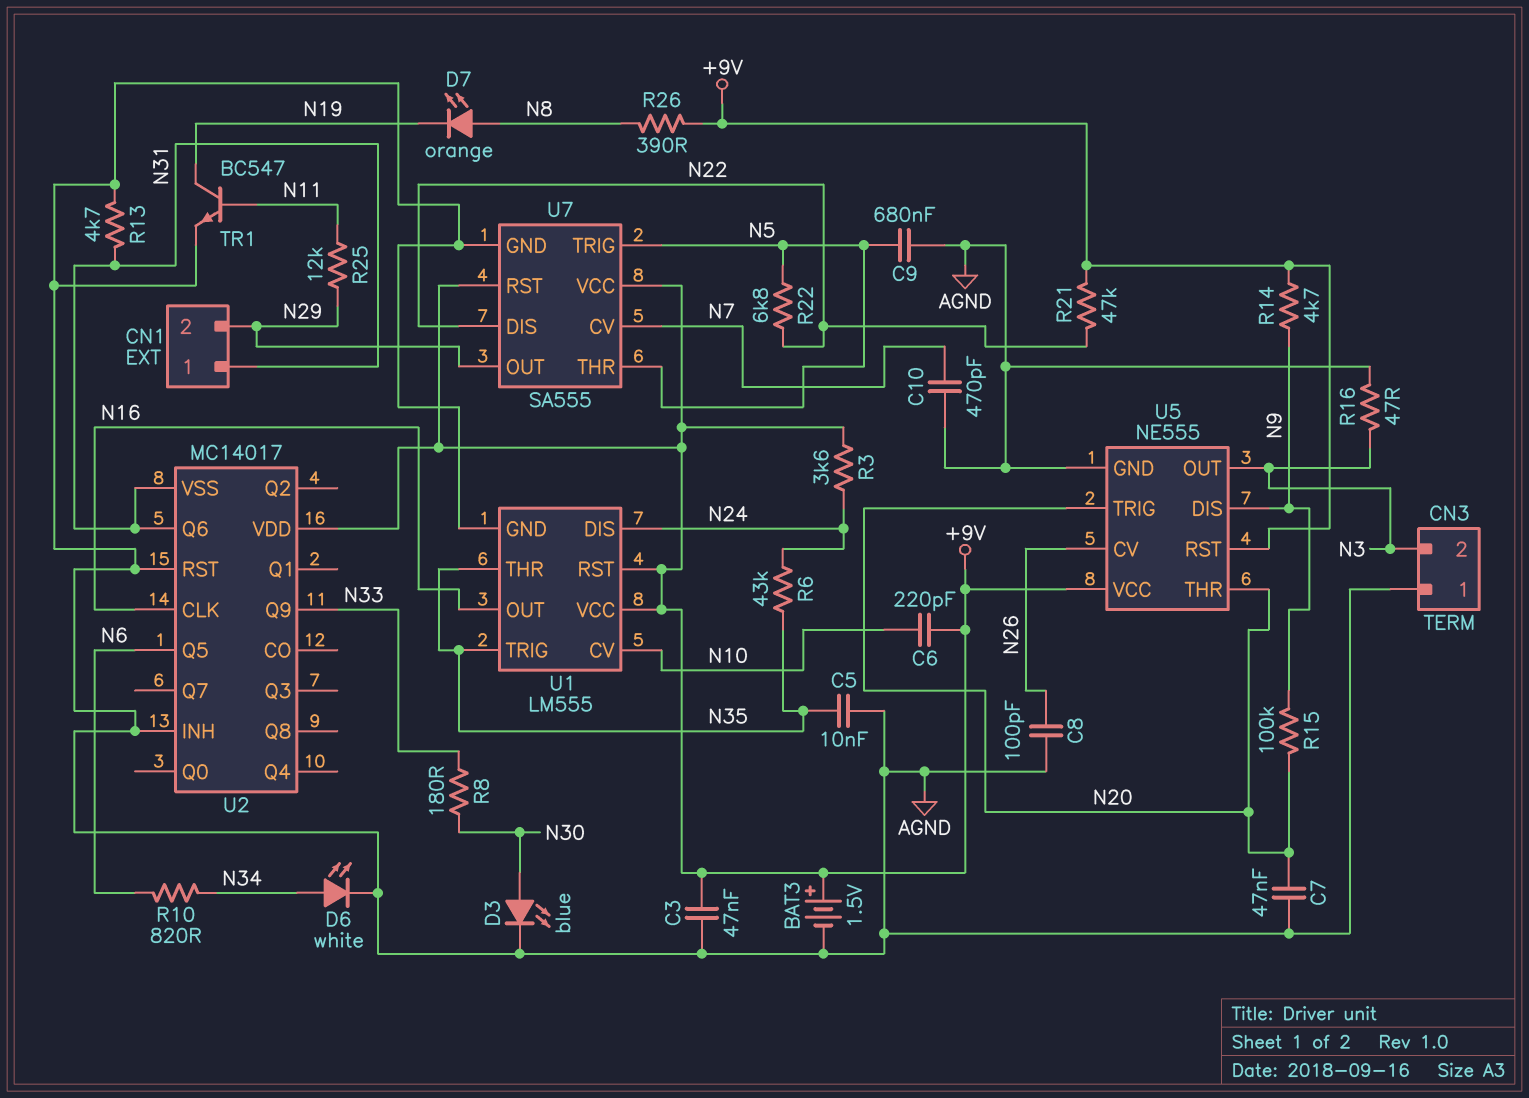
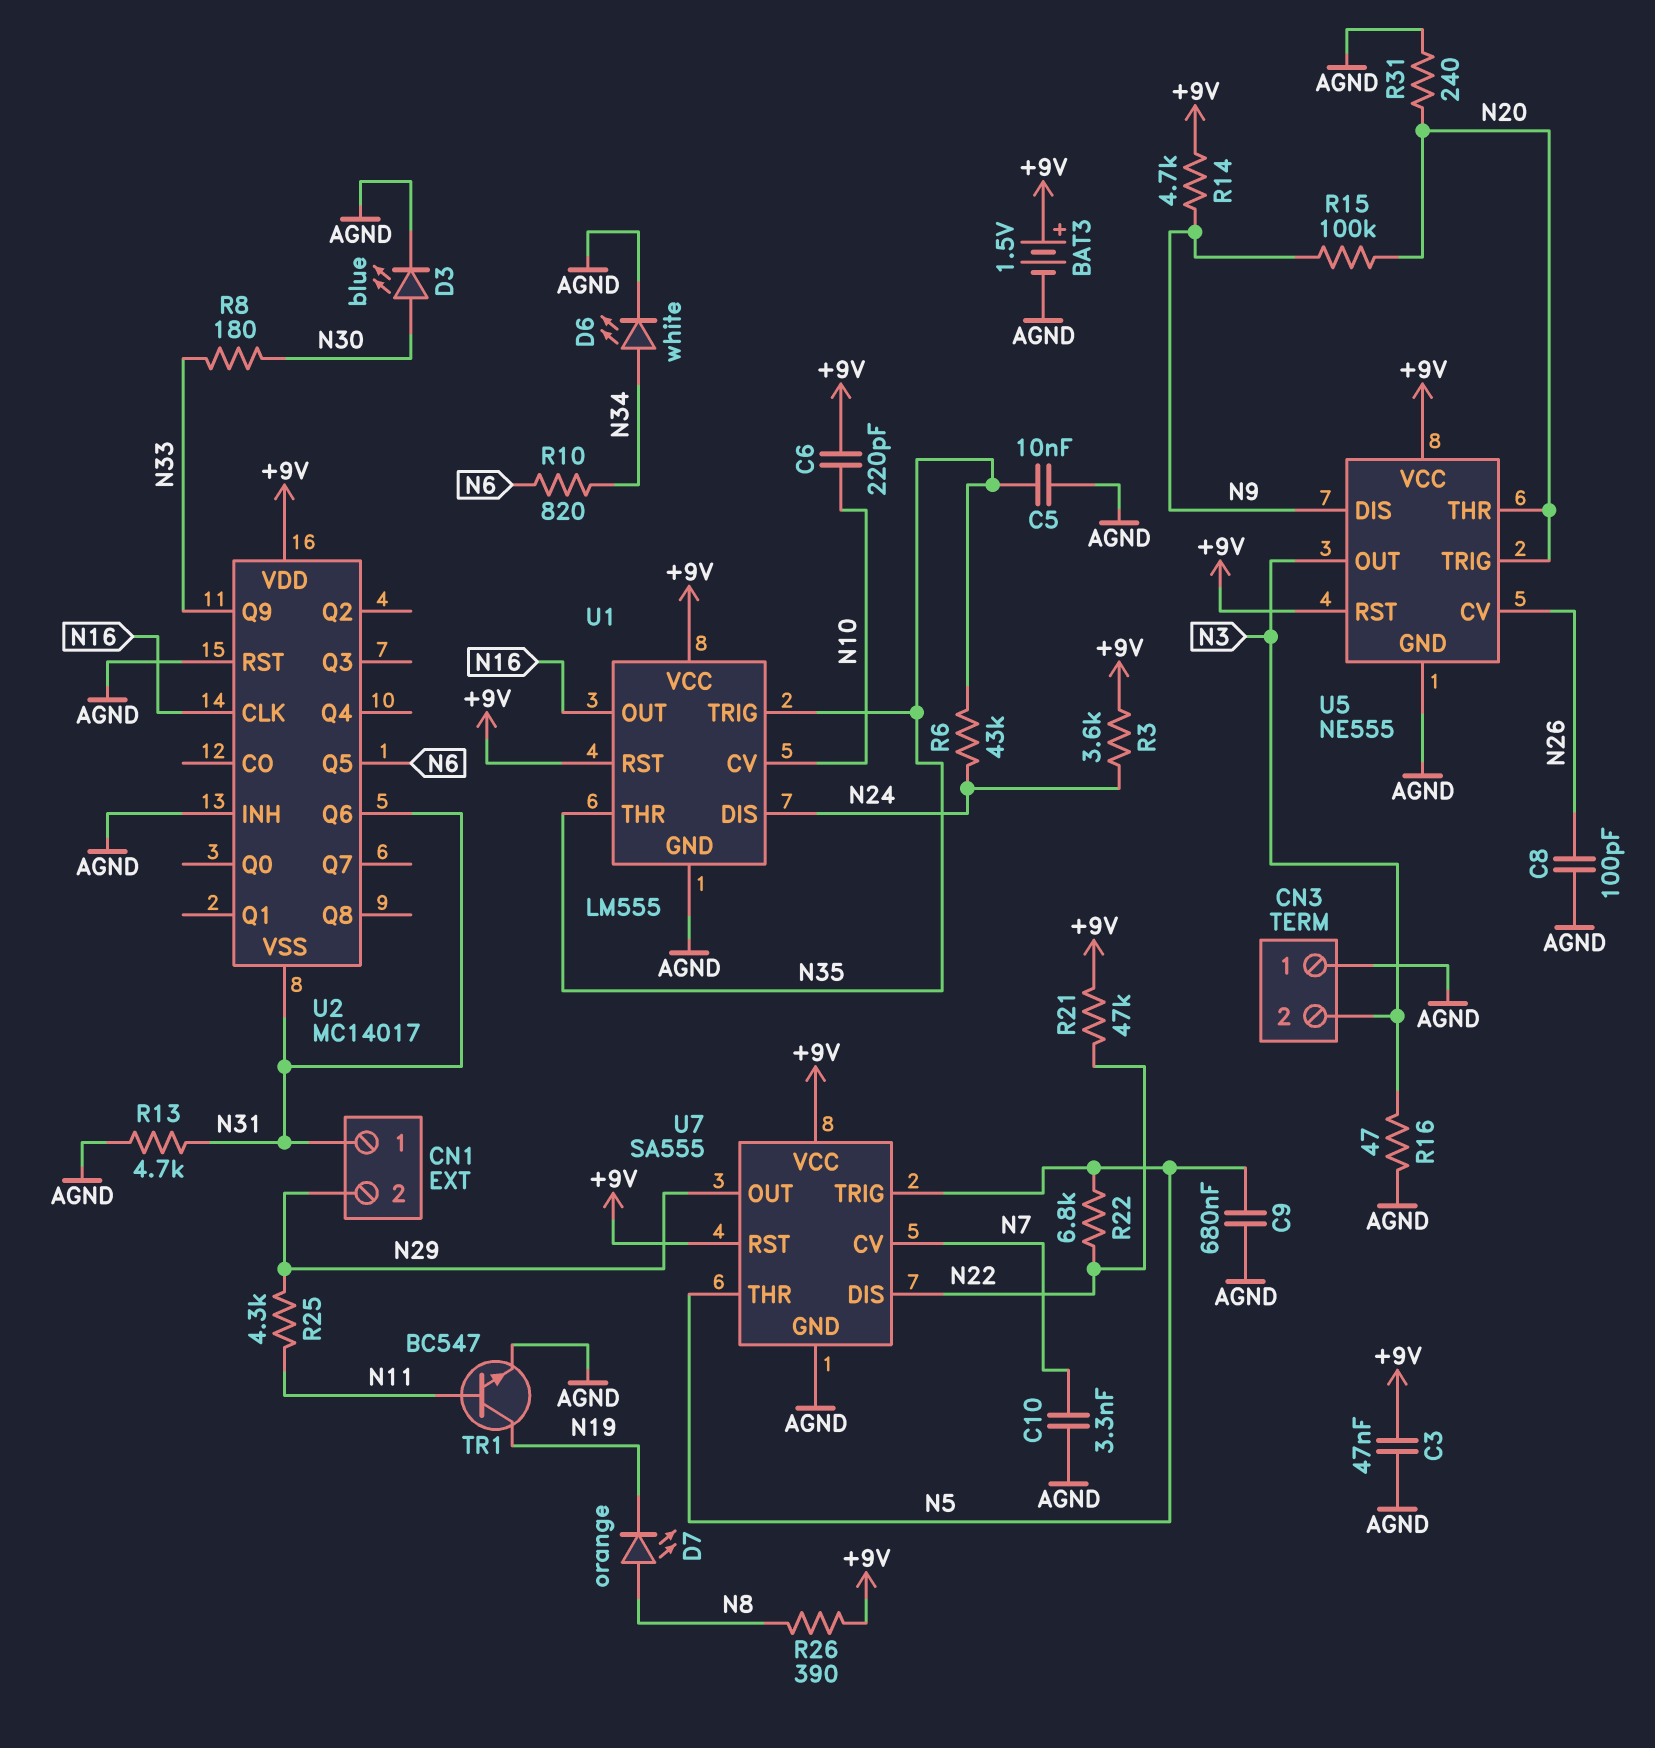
C7: 47nF (AGND, N20) -> none
C10: 470pF (AGND, N7) -> 3.3nF (AGND, N7)
R25: 12k (N11, N29) -> 4.3k (N11, N29)
R31: none -> 240 (AGND, N20)

